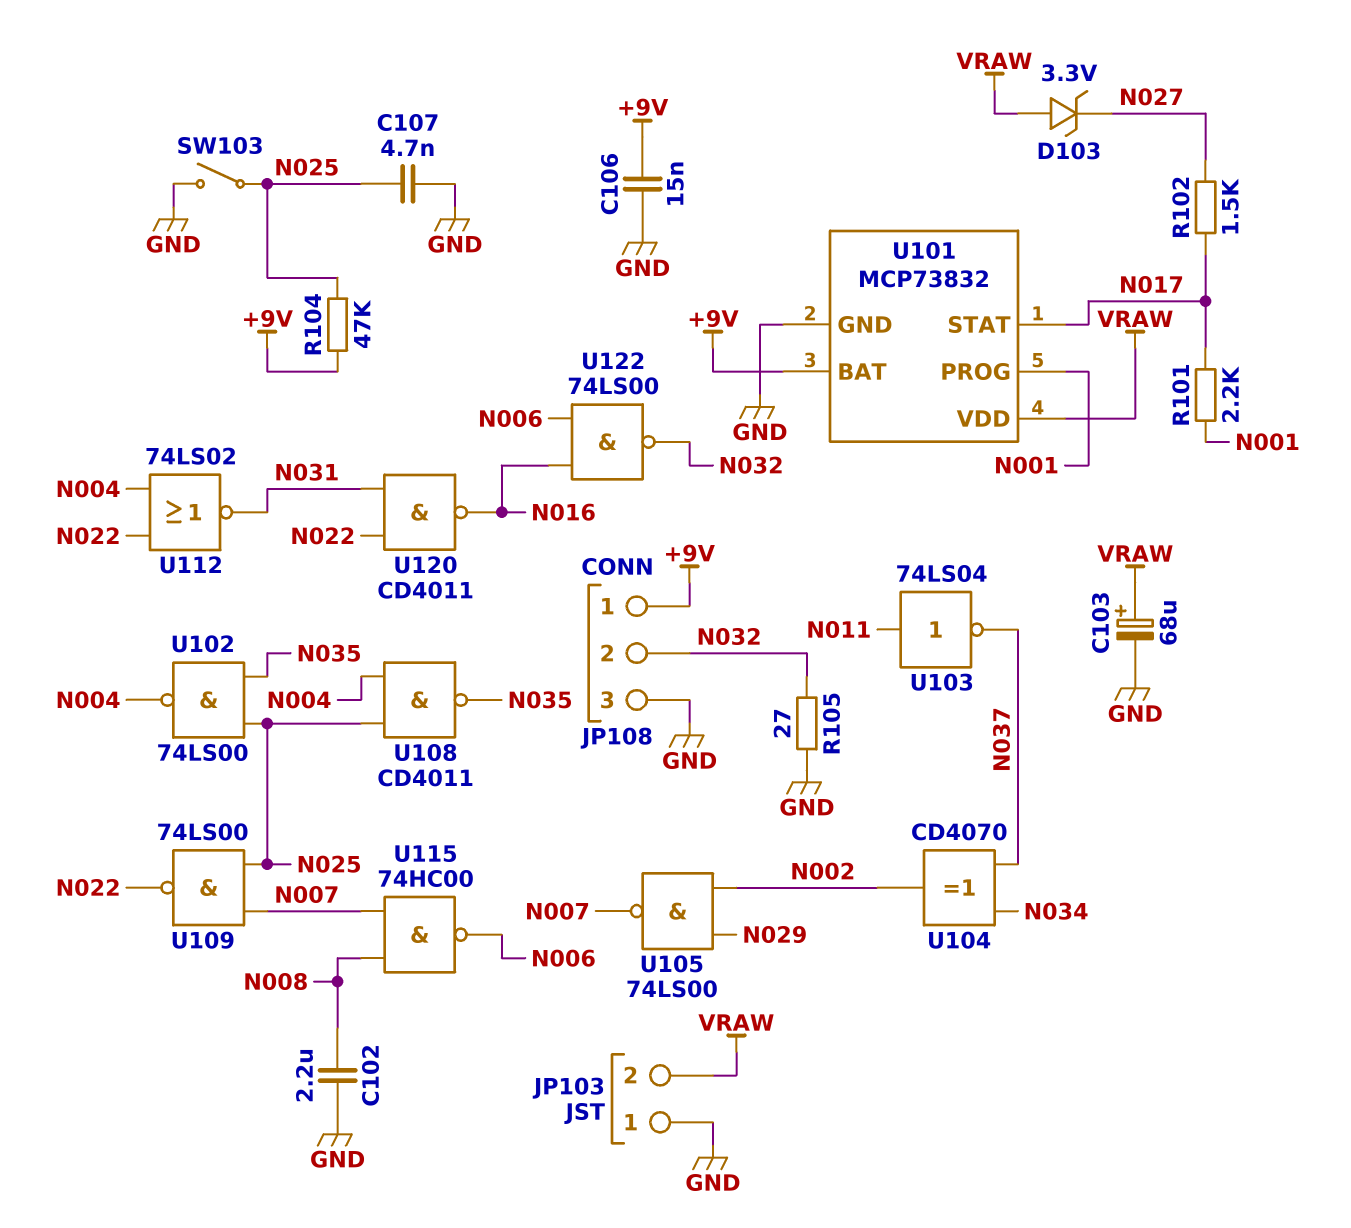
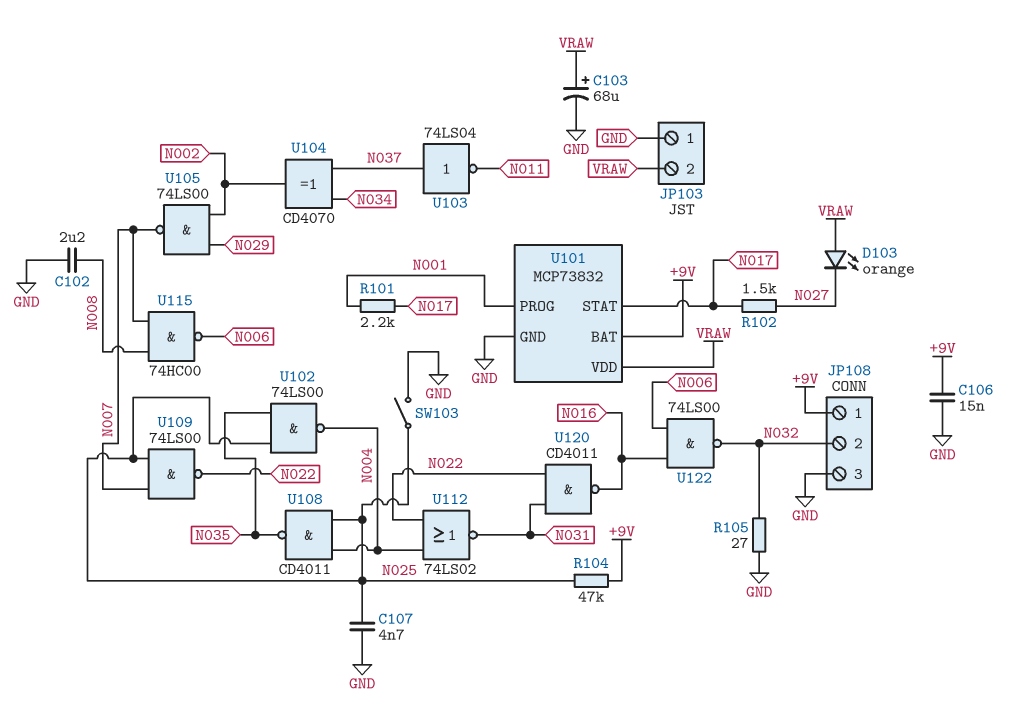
D103: zener 3.3V (A VRAW, K N027) -> LED orange (A VRAW, K N027)
U103: NOT 74LS04 (in N011, out N037) -> NOT 74LS04 (in N037, out N011)

